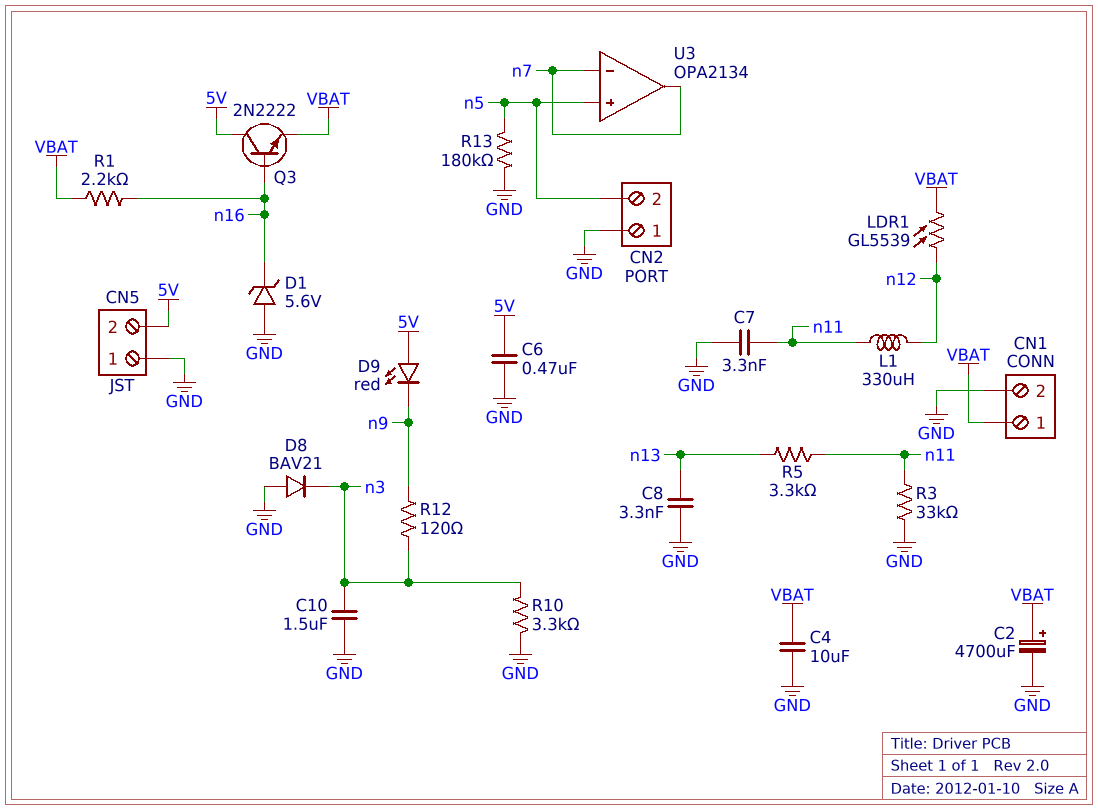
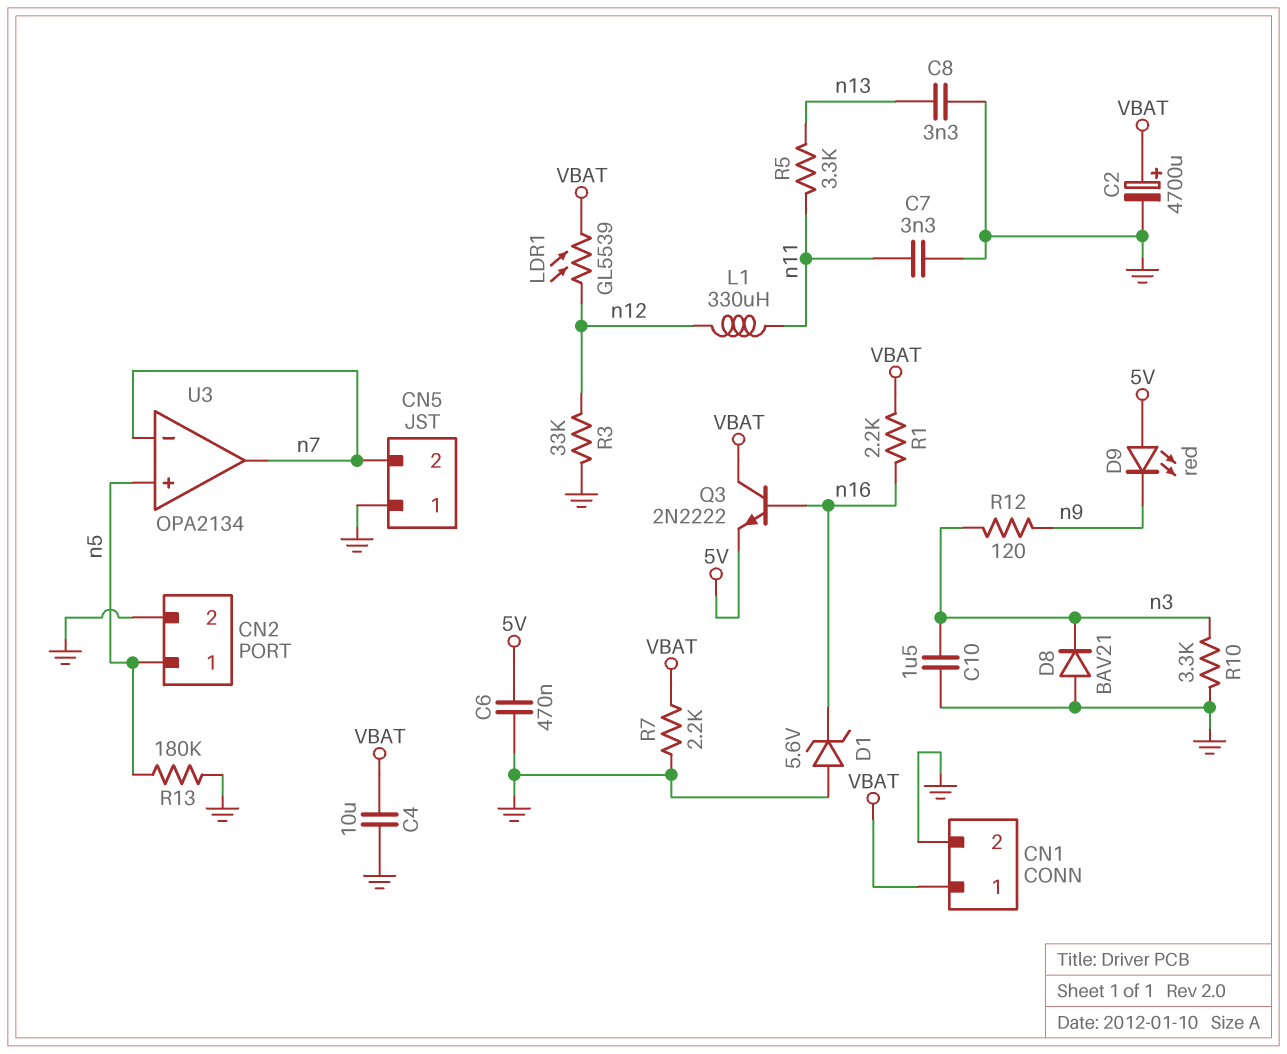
CN2 pin 1: GND -> n5
CN2 pin 2: n5 -> GND
CN5 pin 2: 5V -> n7
Q3: NPN 2N2222 (B n16, C 5V, E VBAT) -> NPN 2N2222 (B n16, C VBAT, E 5V)
R3: 33k (GND, n11) -> 33k (GND, n12)
R7: none -> 2.2k (GND, VBAT)

